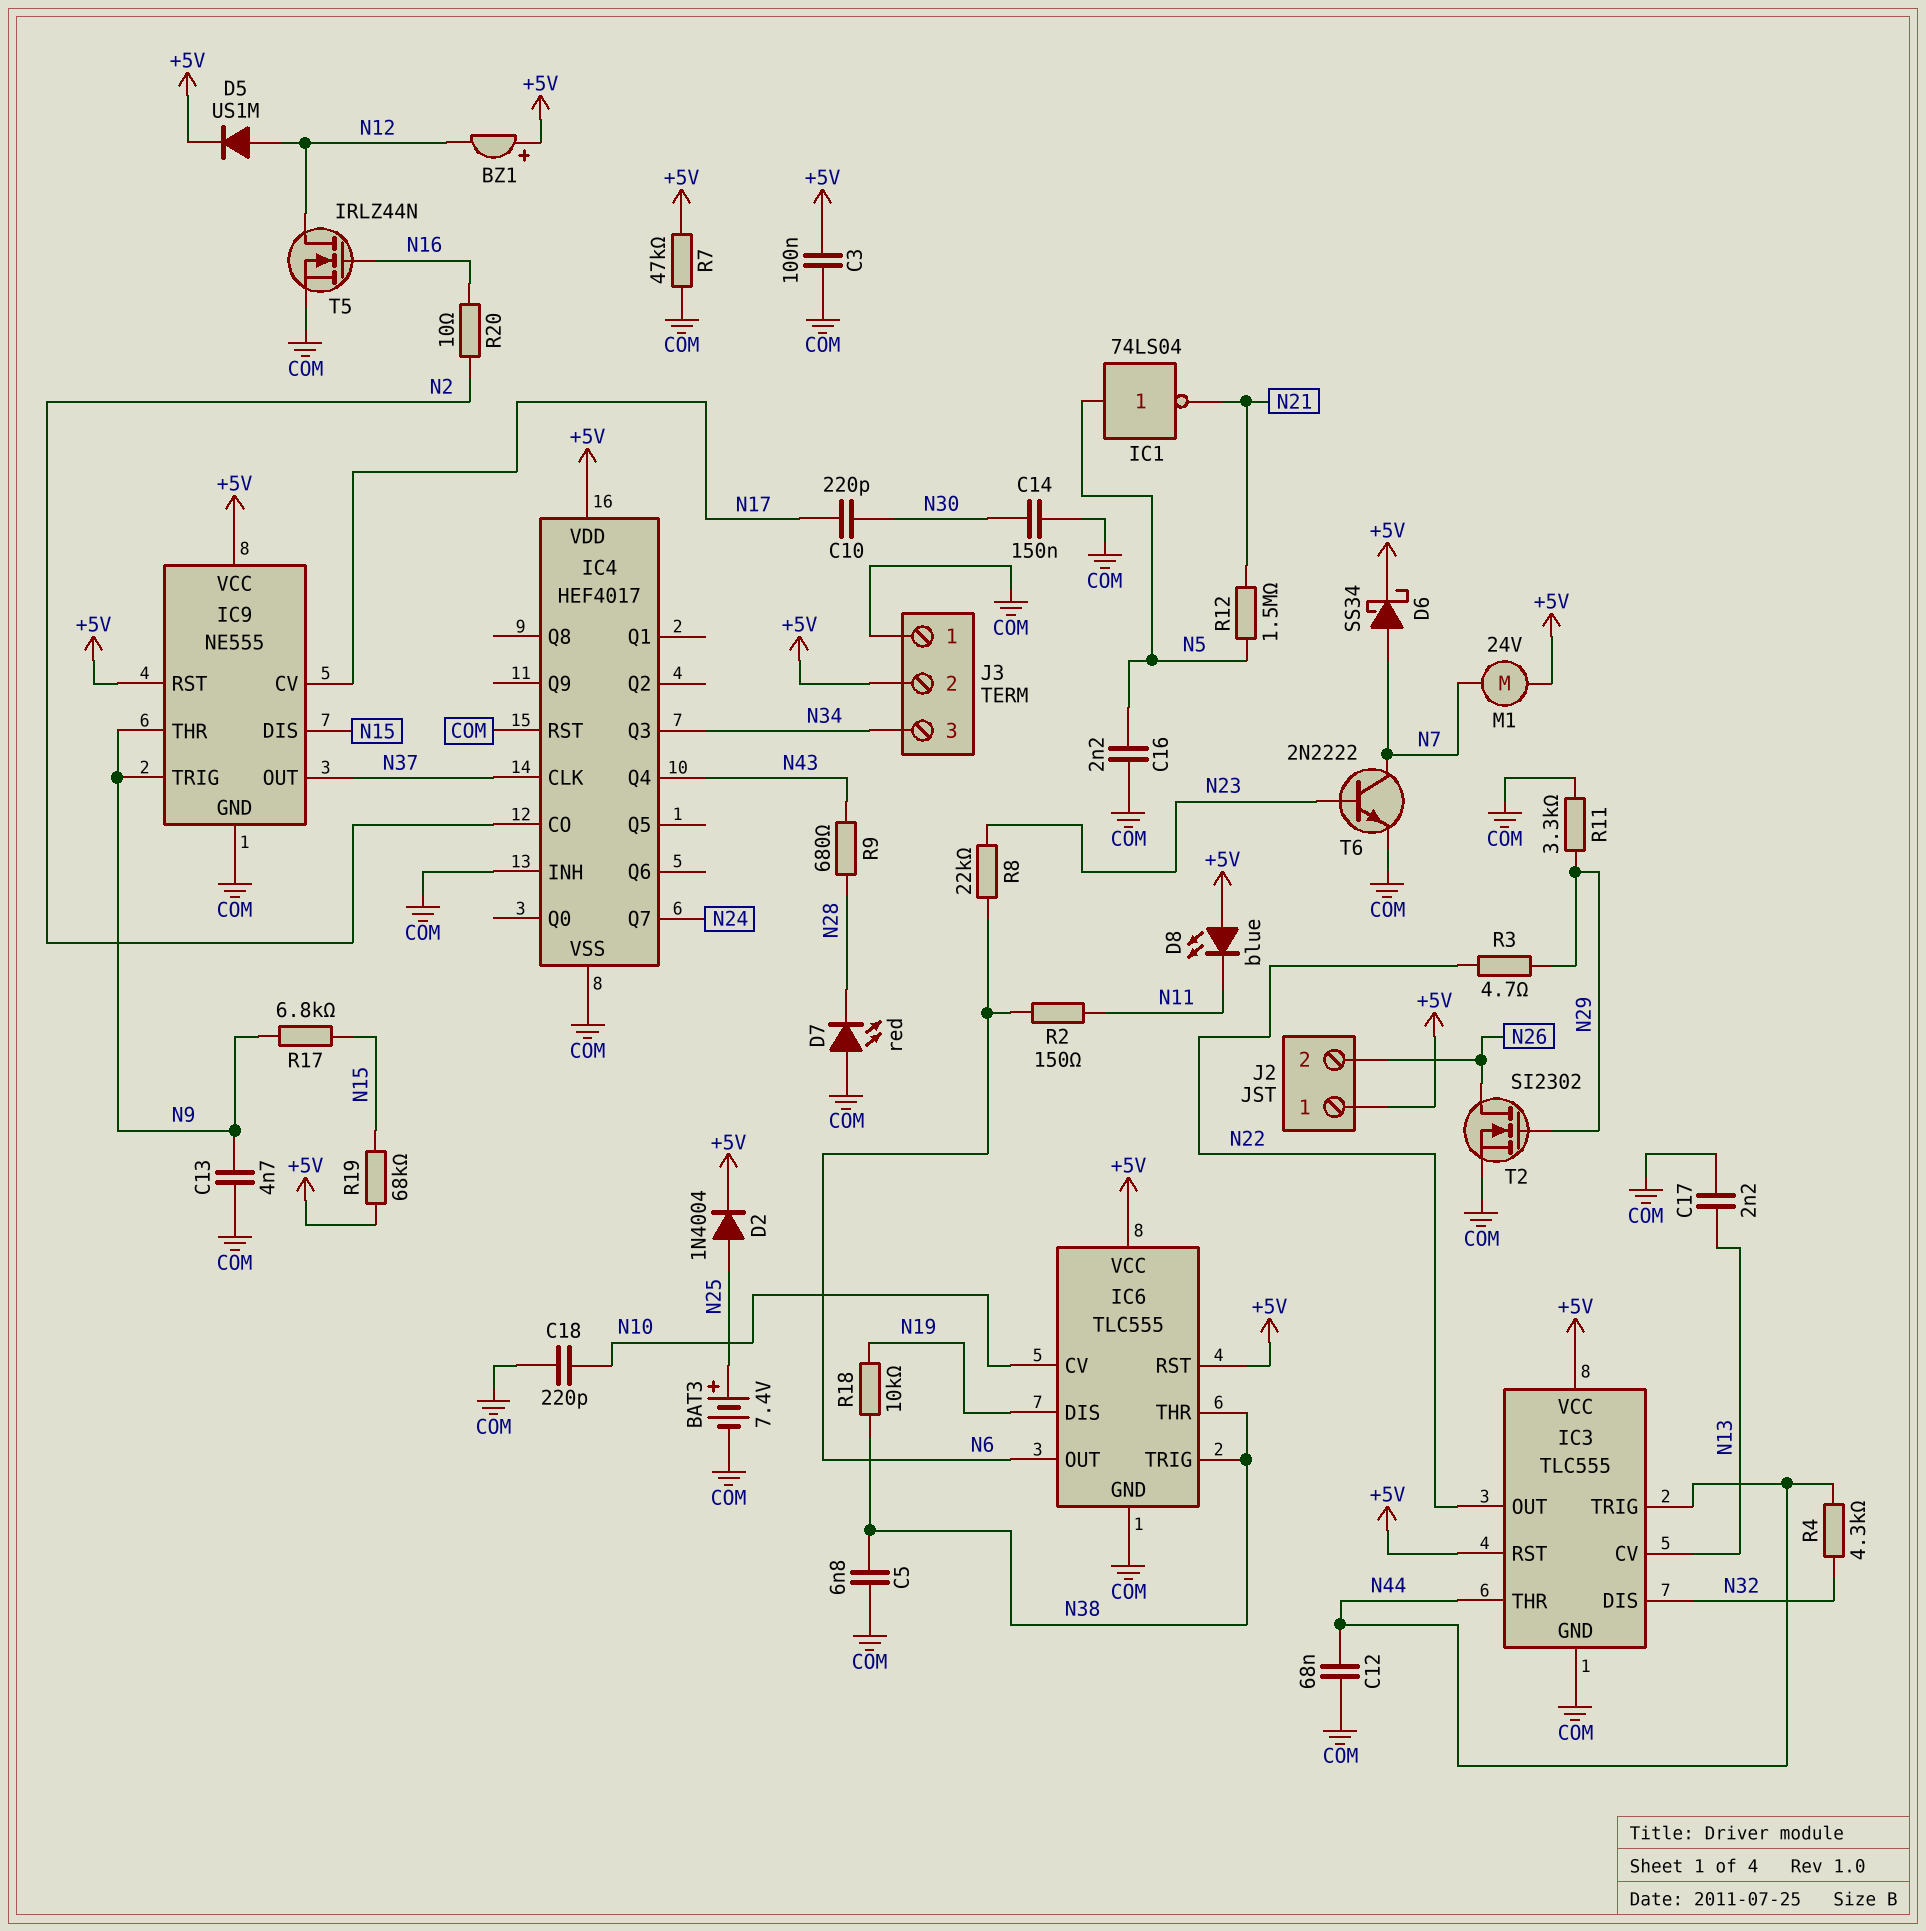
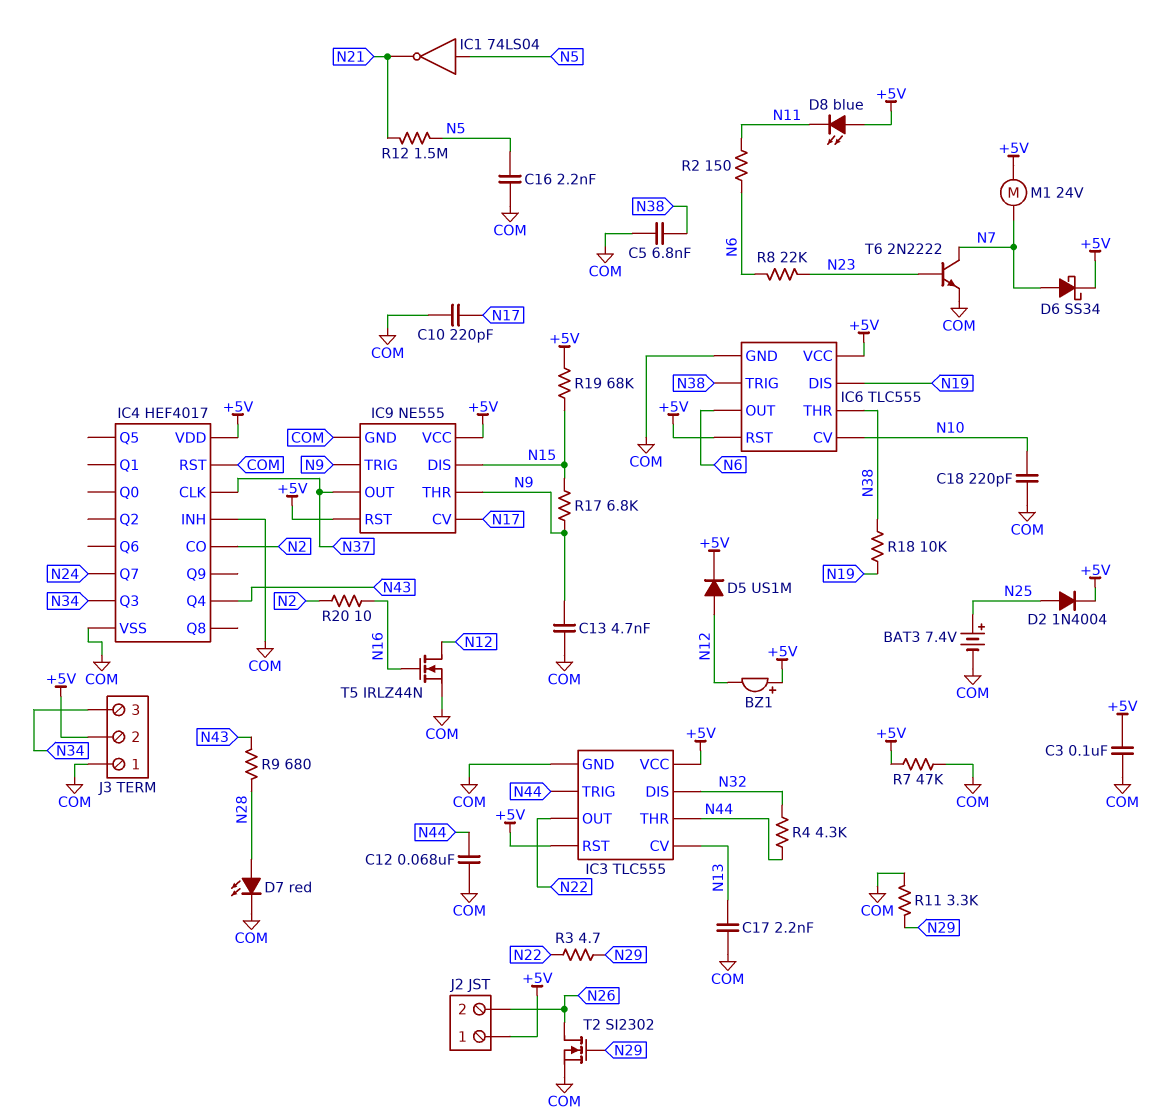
C10: 220pF (N17, N30) -> 220pF (COM, N17)
C14: 150nF (COM, N30) -> none
D7: LED red (A COM, K N28) -> LED red (A N28, K COM)

